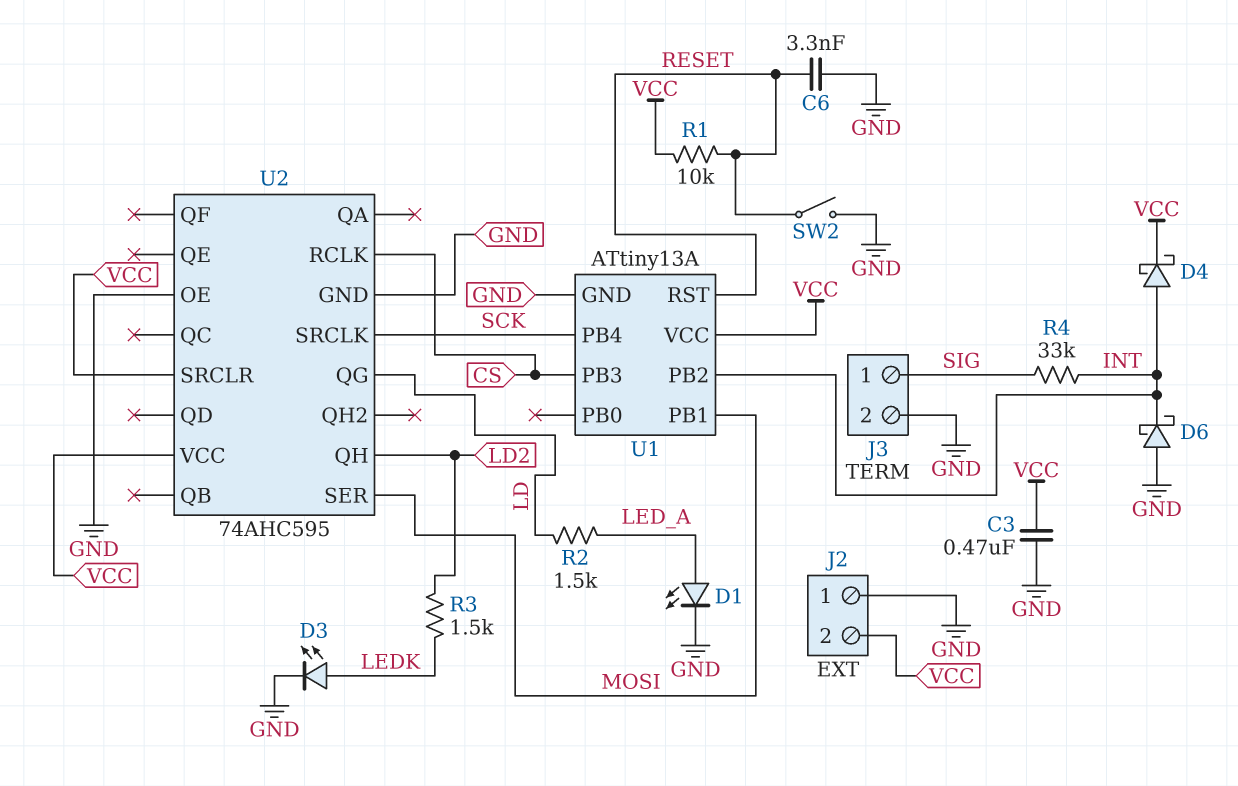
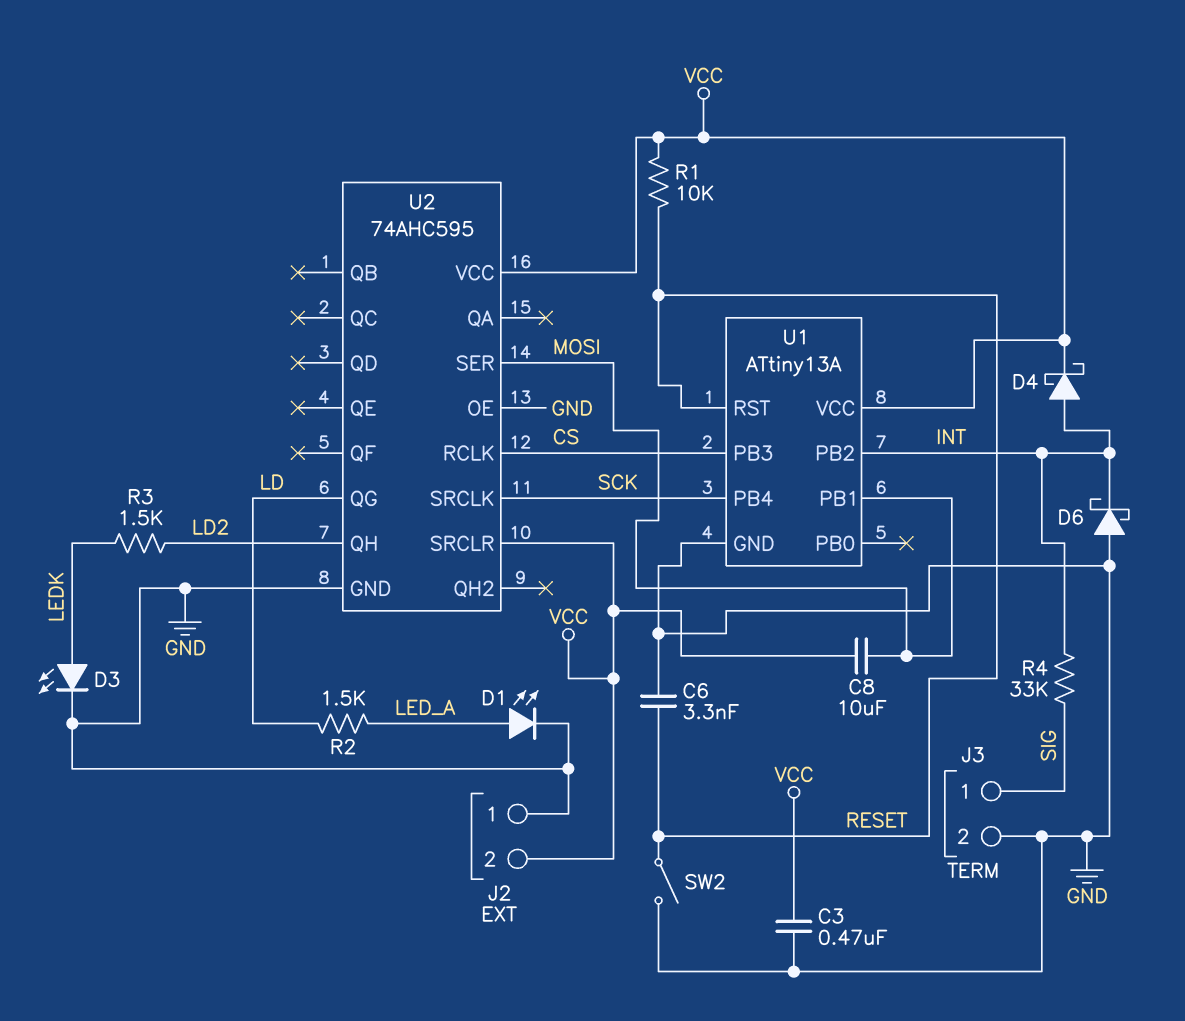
C8: none -> 10uF (MOSI, VCC)

